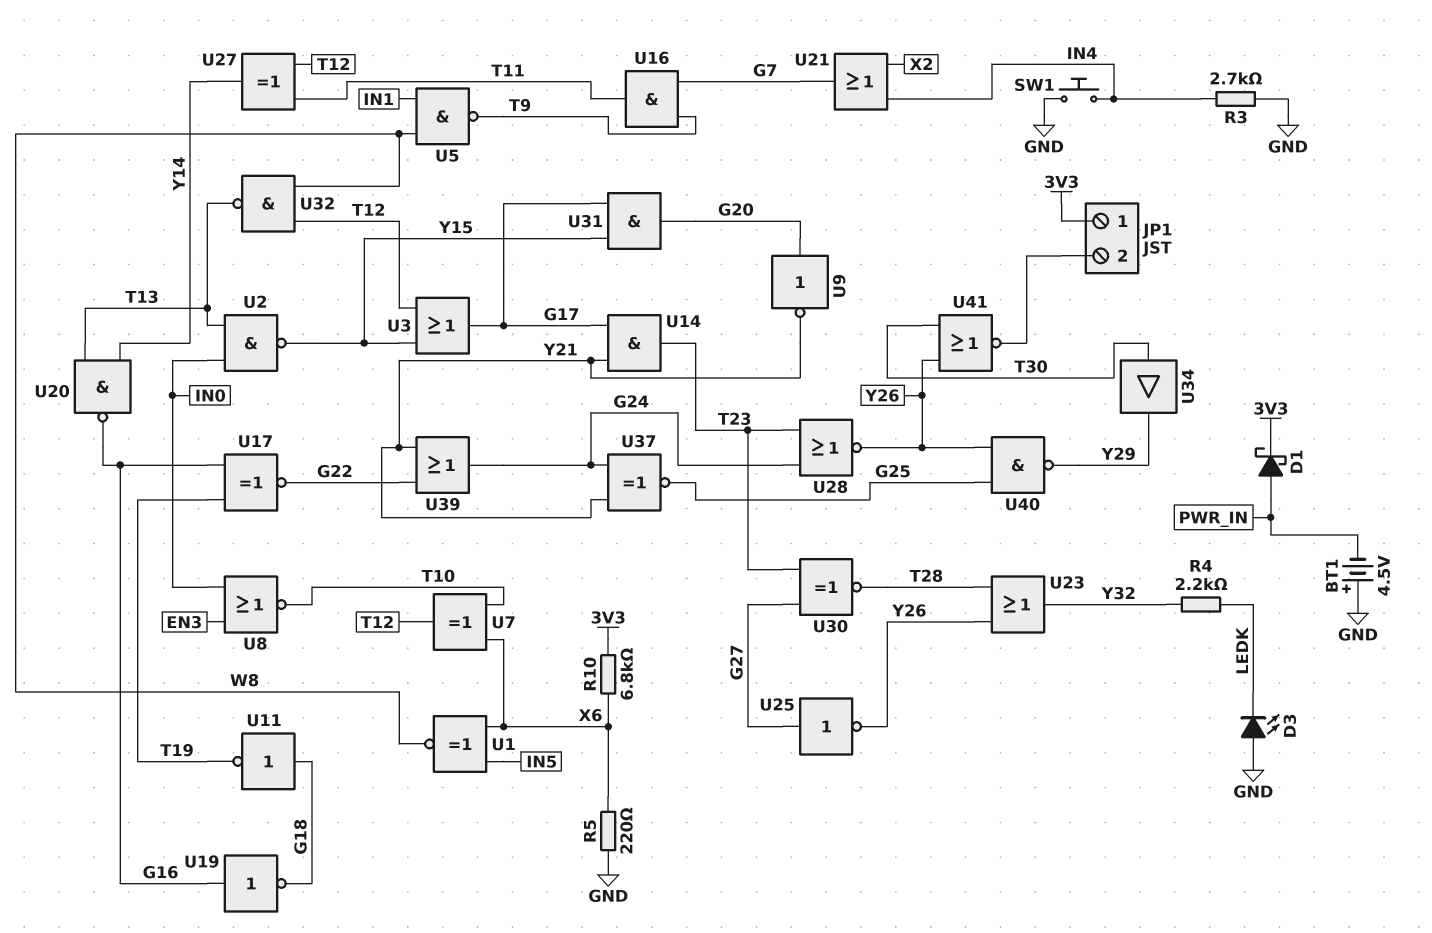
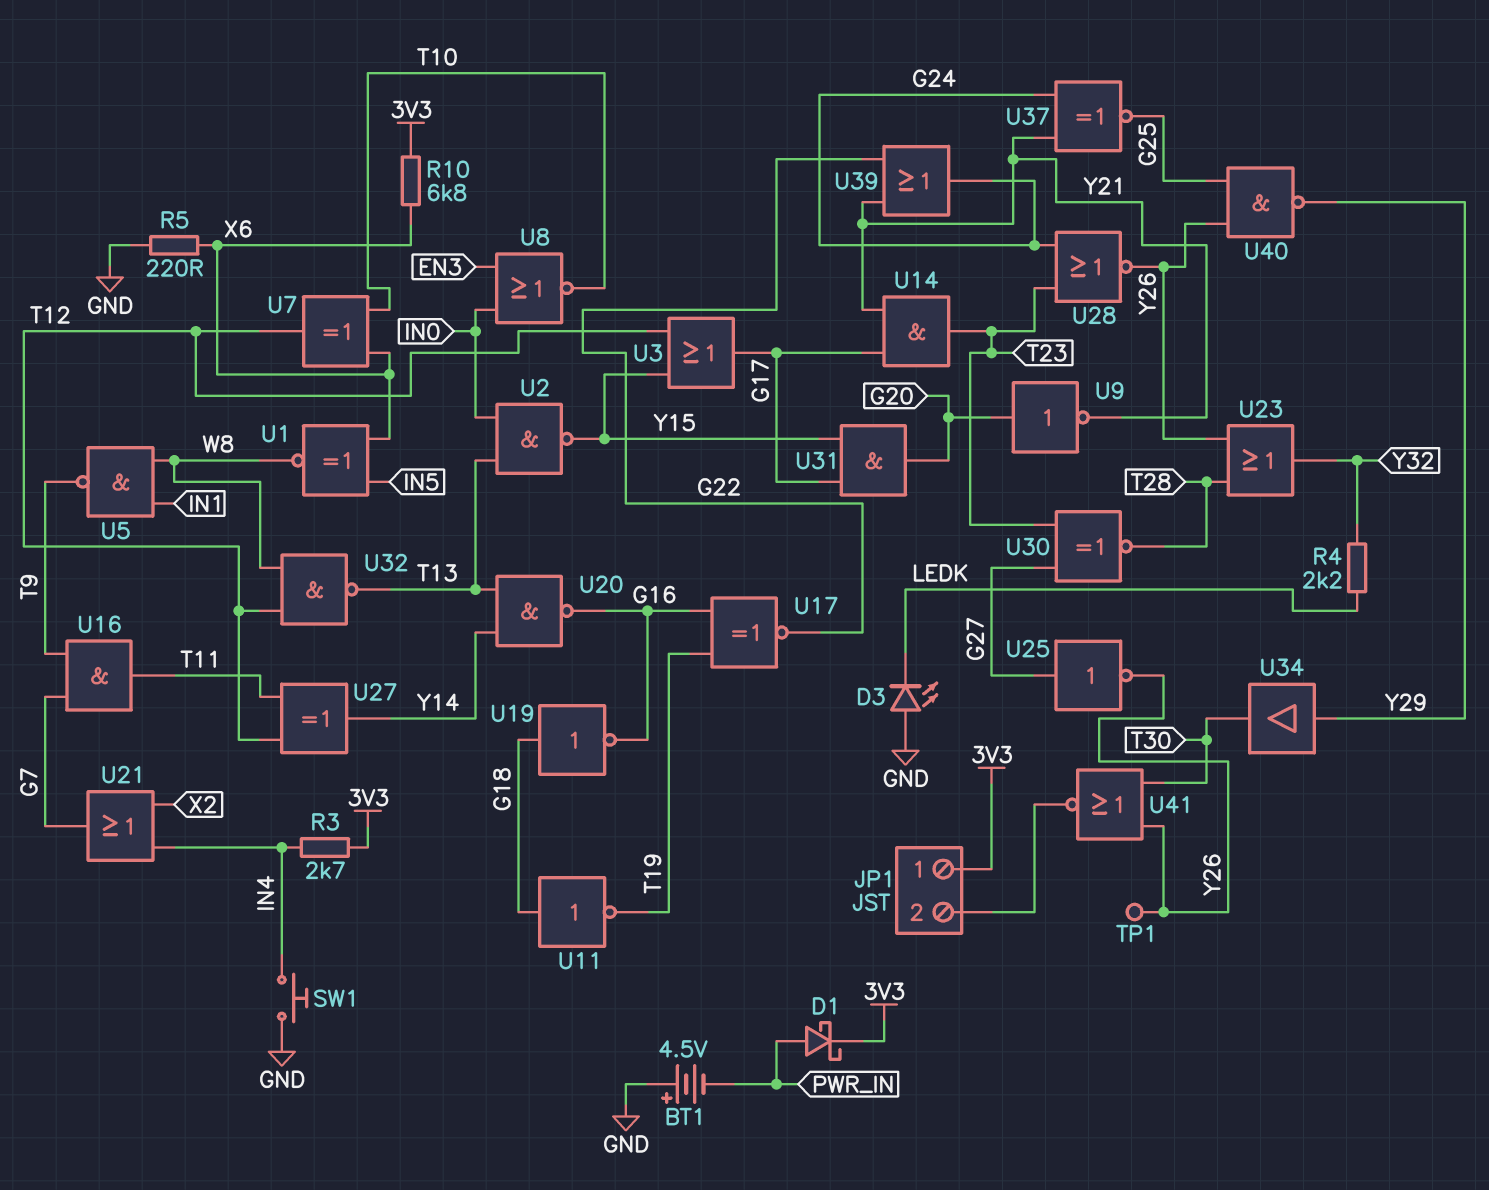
R3: 2.7k (GND, IN4) -> 2.7k (3V3, IN4)
TP1: none -> test point (Y26)
U19: NOT (in G16, out G18) -> NOT (in G18, out G16)
U34: buffer (in T30, out Y29) -> buffer (in Y29, out T30)

